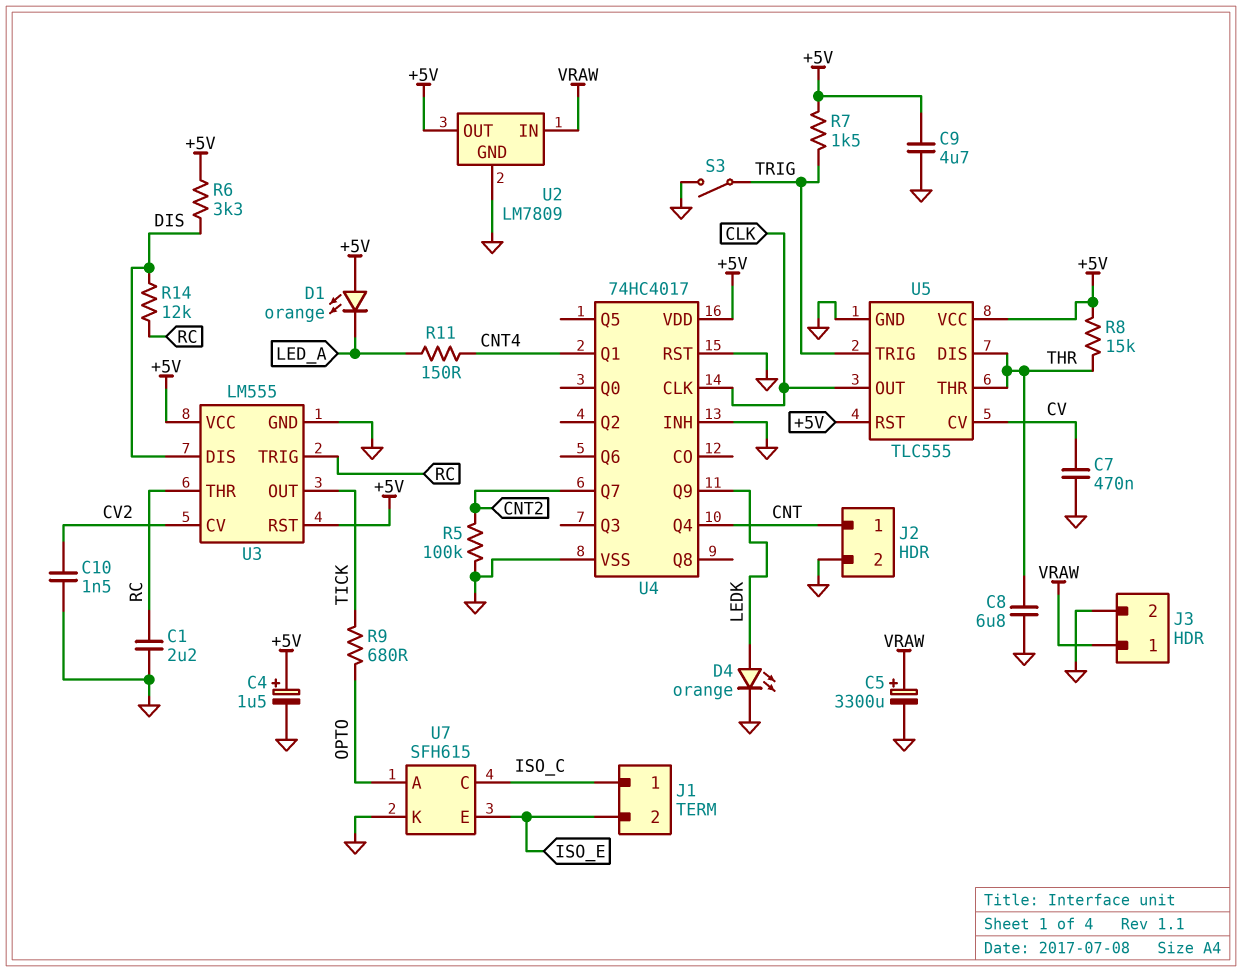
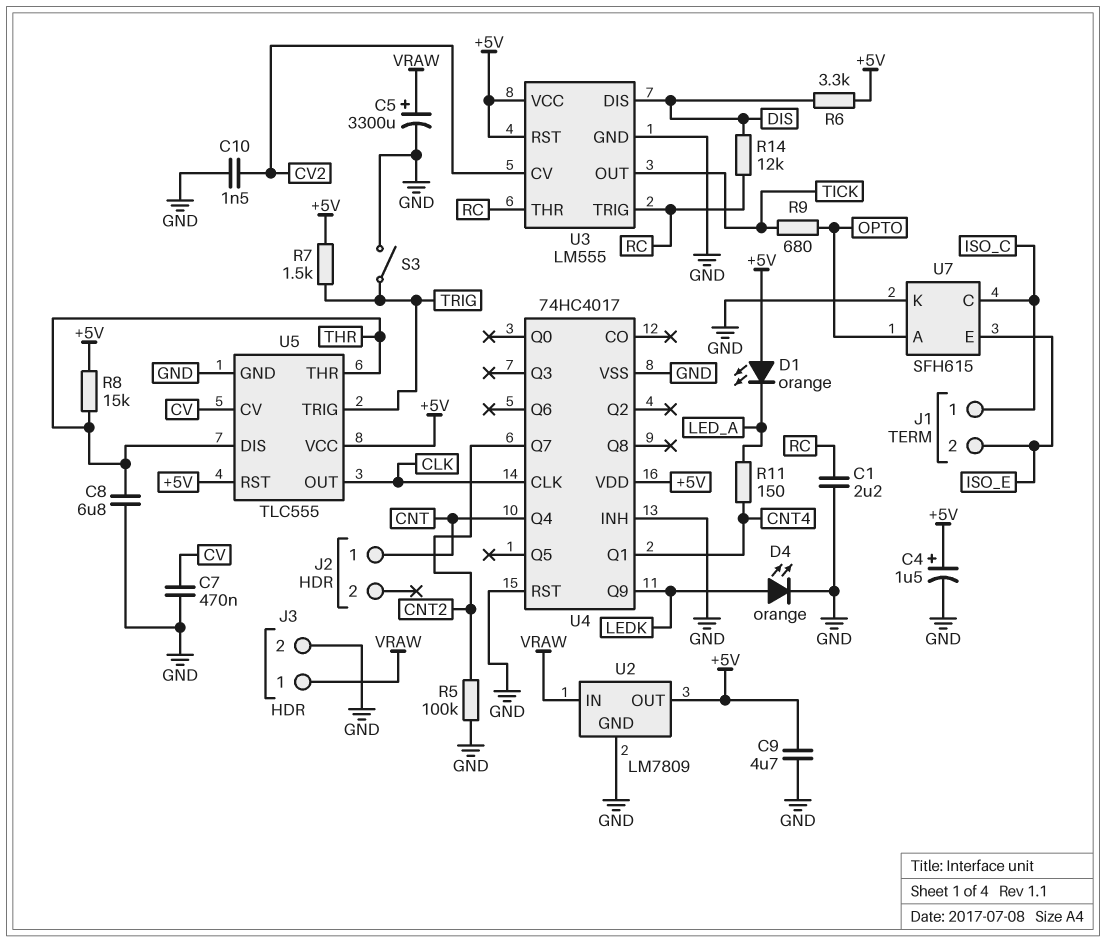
J2 pin 2: GND -> none

